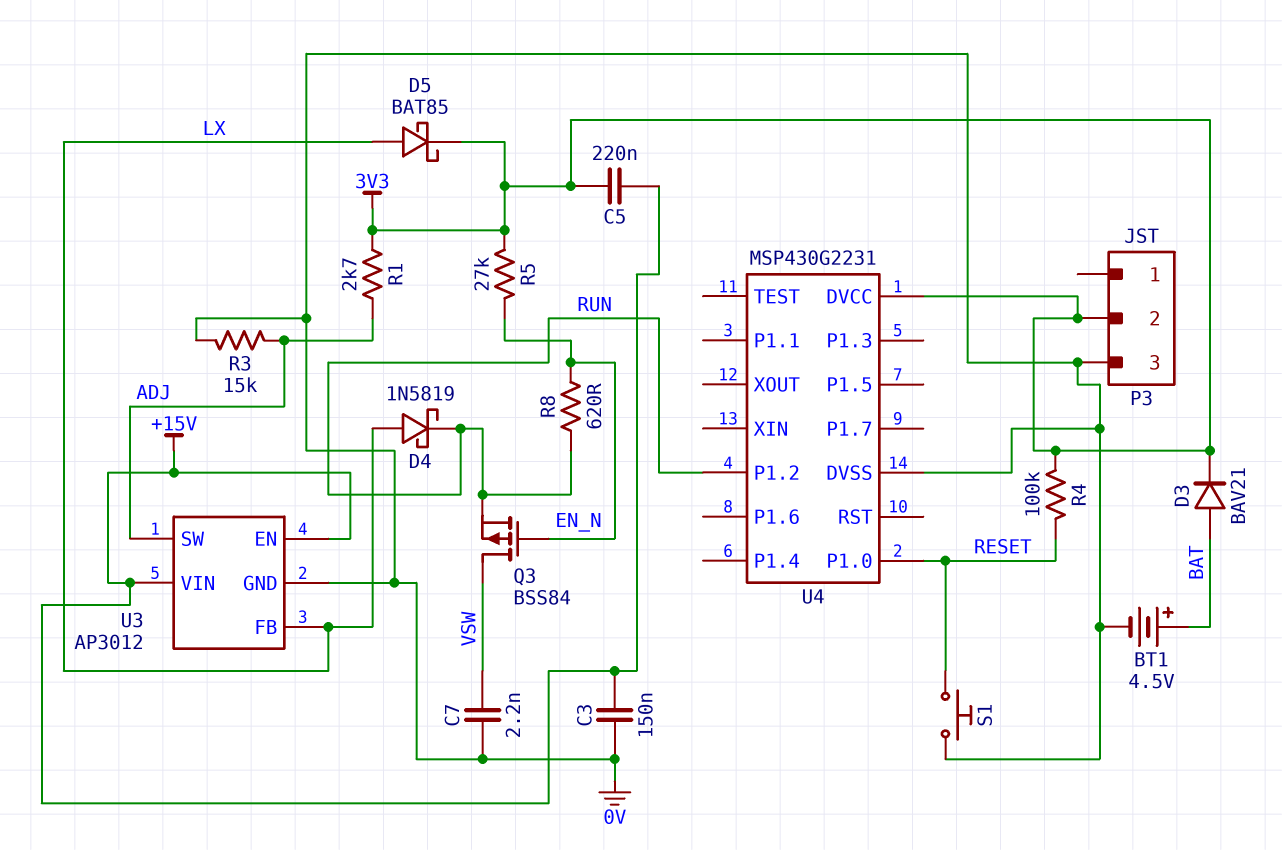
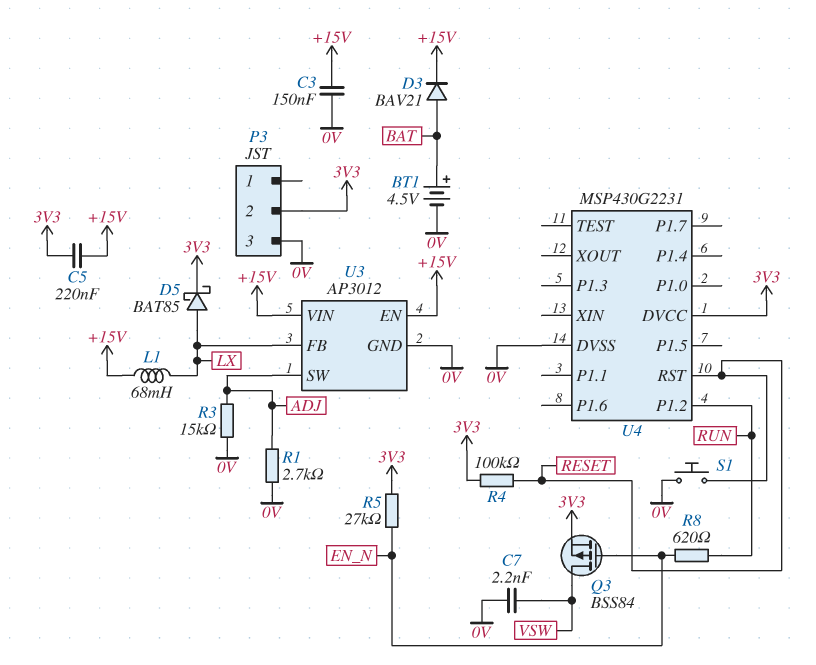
D3: diode BAV21 (A BAT, K 3V3) -> diode BAV21 (A BAT, K +15V)
D4: schottky 1N5819 (A LX, K RUN) -> none
L1: none -> 68mH (+15V, LX)
Q3: PMOS BSS84 (G EN_N, D VSW, S RUN) -> PMOS BSS84 (G EN_N, D VSW, S 3V3)
R1: 2.7k (3V3, ADJ) -> 2.7k (0V, ADJ)
U4 pin P1.0: RESET -> none
U4 pin RST: none -> RESET

